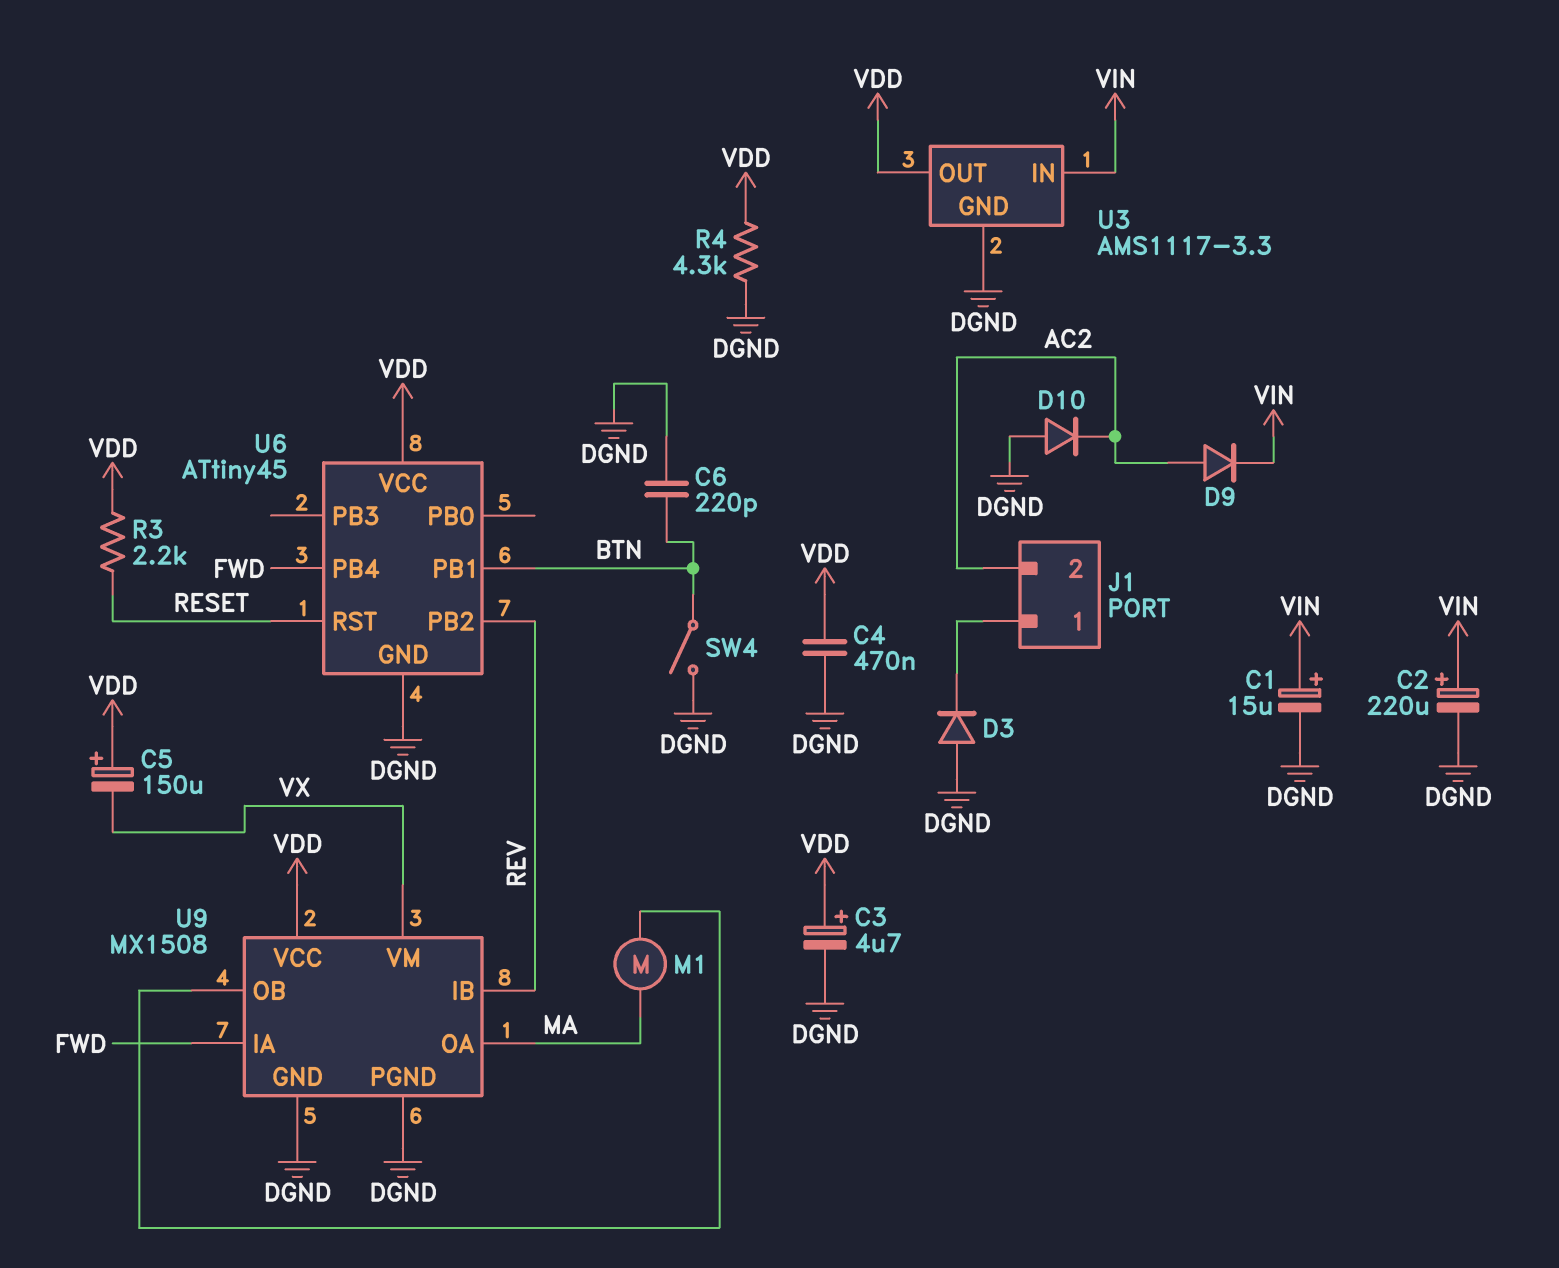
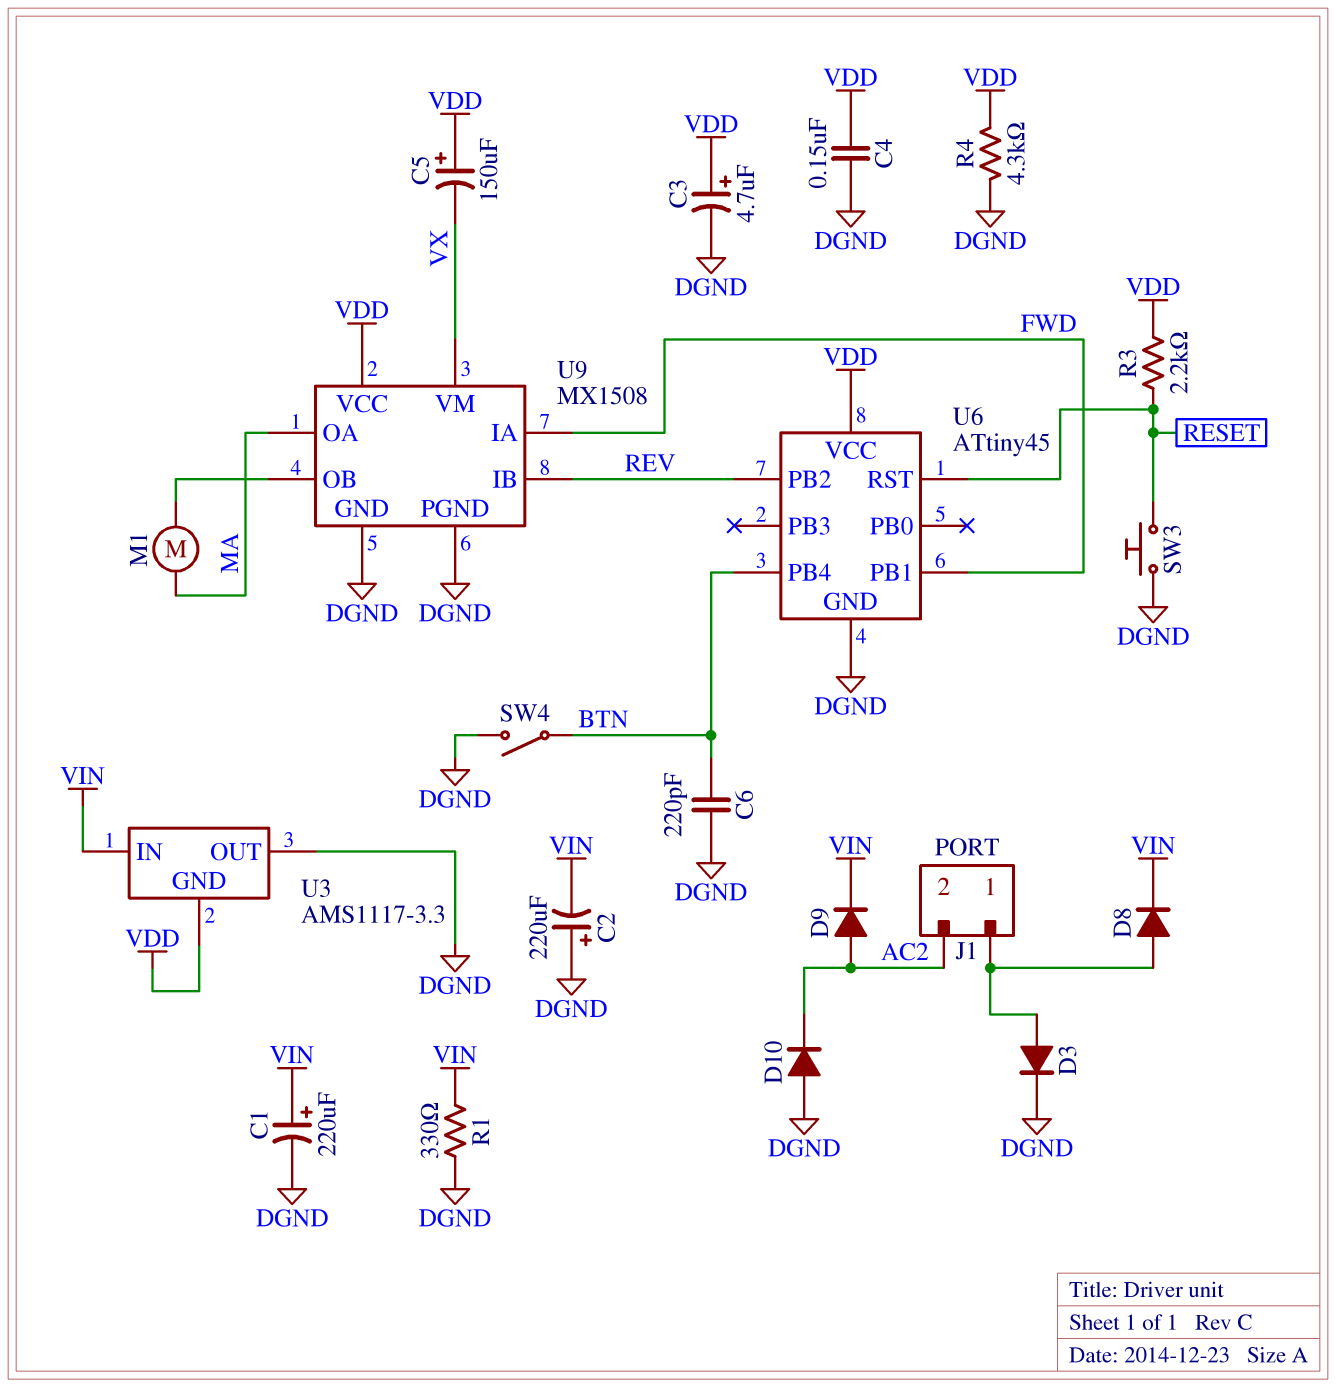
C1: 15uF (plus VIN, minus DGND) -> 220uF (plus VIN, minus DGND)
C2: 220uF (plus VIN, minus DGND) -> 220uF (plus DGND, minus VIN)
C4: 470nF (DGND, VDD) -> 150nF (DGND, VDD)
D3: diode (A DGND, K J1/1) -> diode (A J1/1, K DGND)
D8: none -> diode (A J1/1, K VIN)
R1: none -> 330 (DGND, VIN)
SW3: none -> button (DGND, RESET)
U3 pin GND: DGND -> VDD
U3 pin OUT: VDD -> DGND
U6 pin PB1: BTN -> FWD
U6 pin PB4: FWD -> BTN

